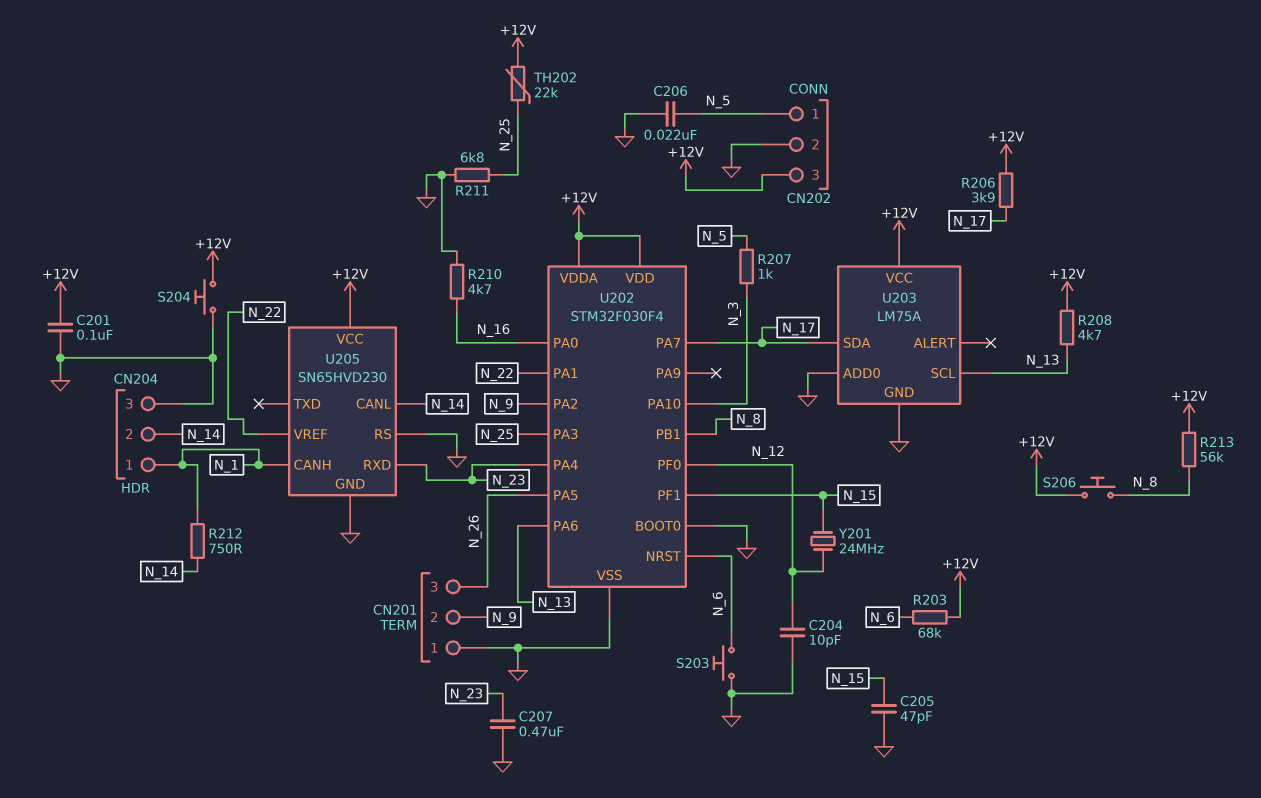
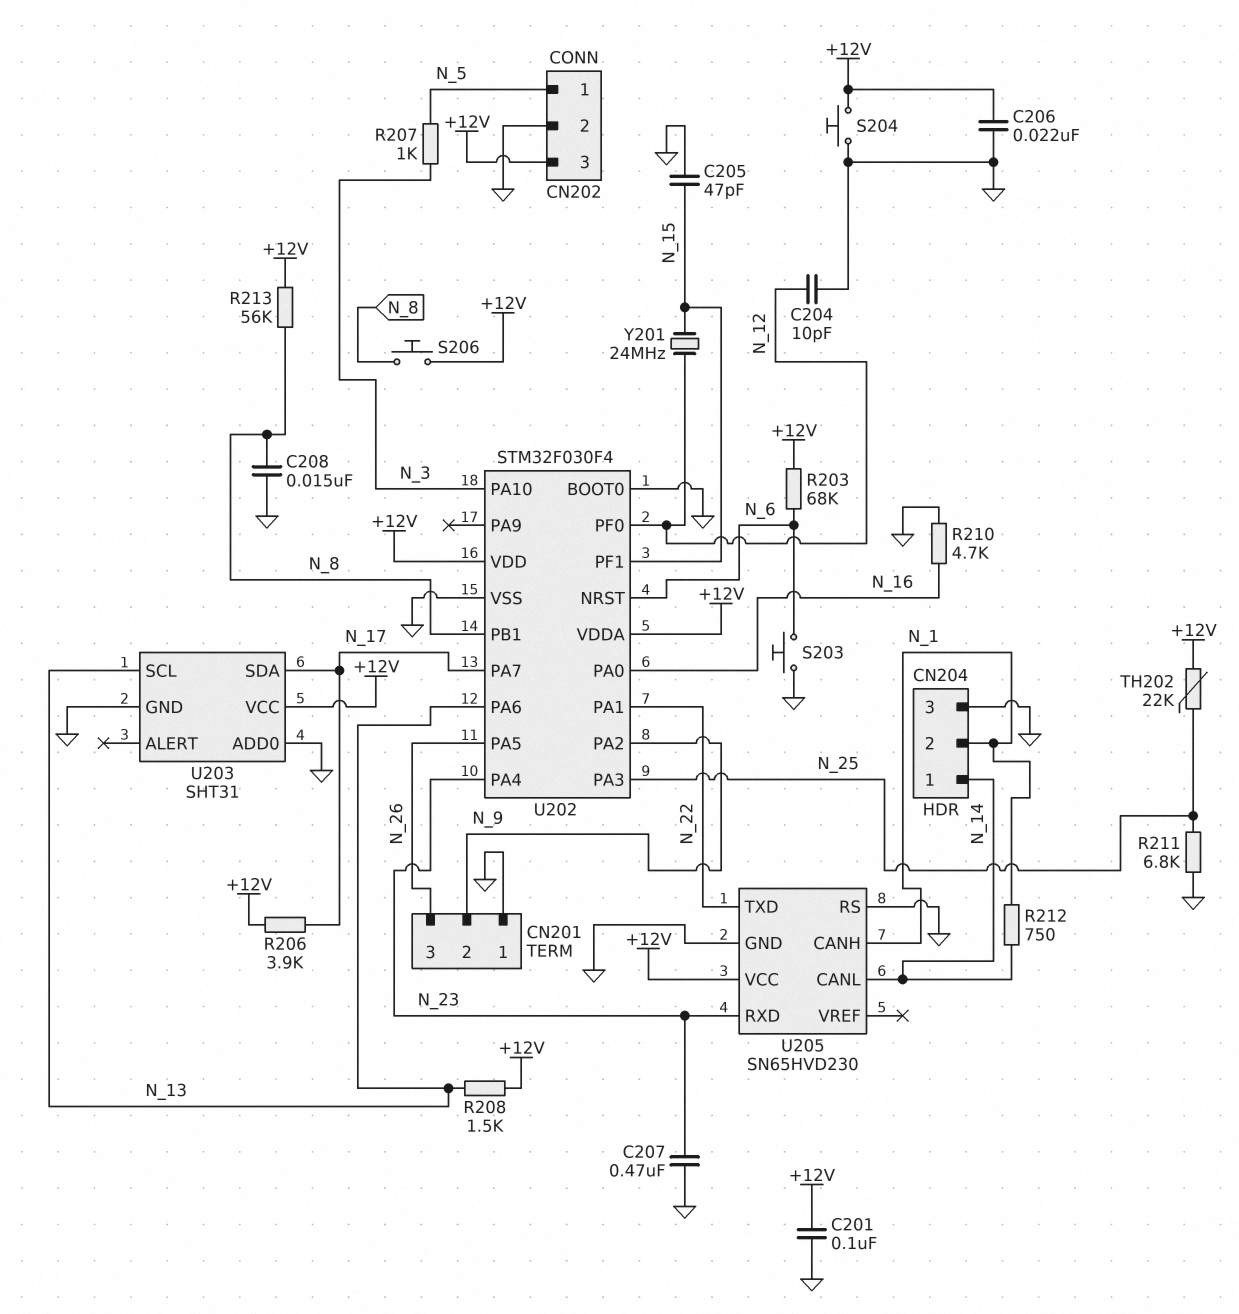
C206: 22nF (GND, N_5) -> 22nF (+12V, GND)
C208: none -> 15nF (GND, N_8)
CN204 pin 1: N_1 -> N_14
CN204 pin 2: N_14 -> N_1
R208: 4.7k (+12V, N_13) -> 1.5k (+12V, N_13)
U203: LM75A -> SHT31
U205 pin TXD: none -> N_22
U205 pin VREF: N_22 -> none

